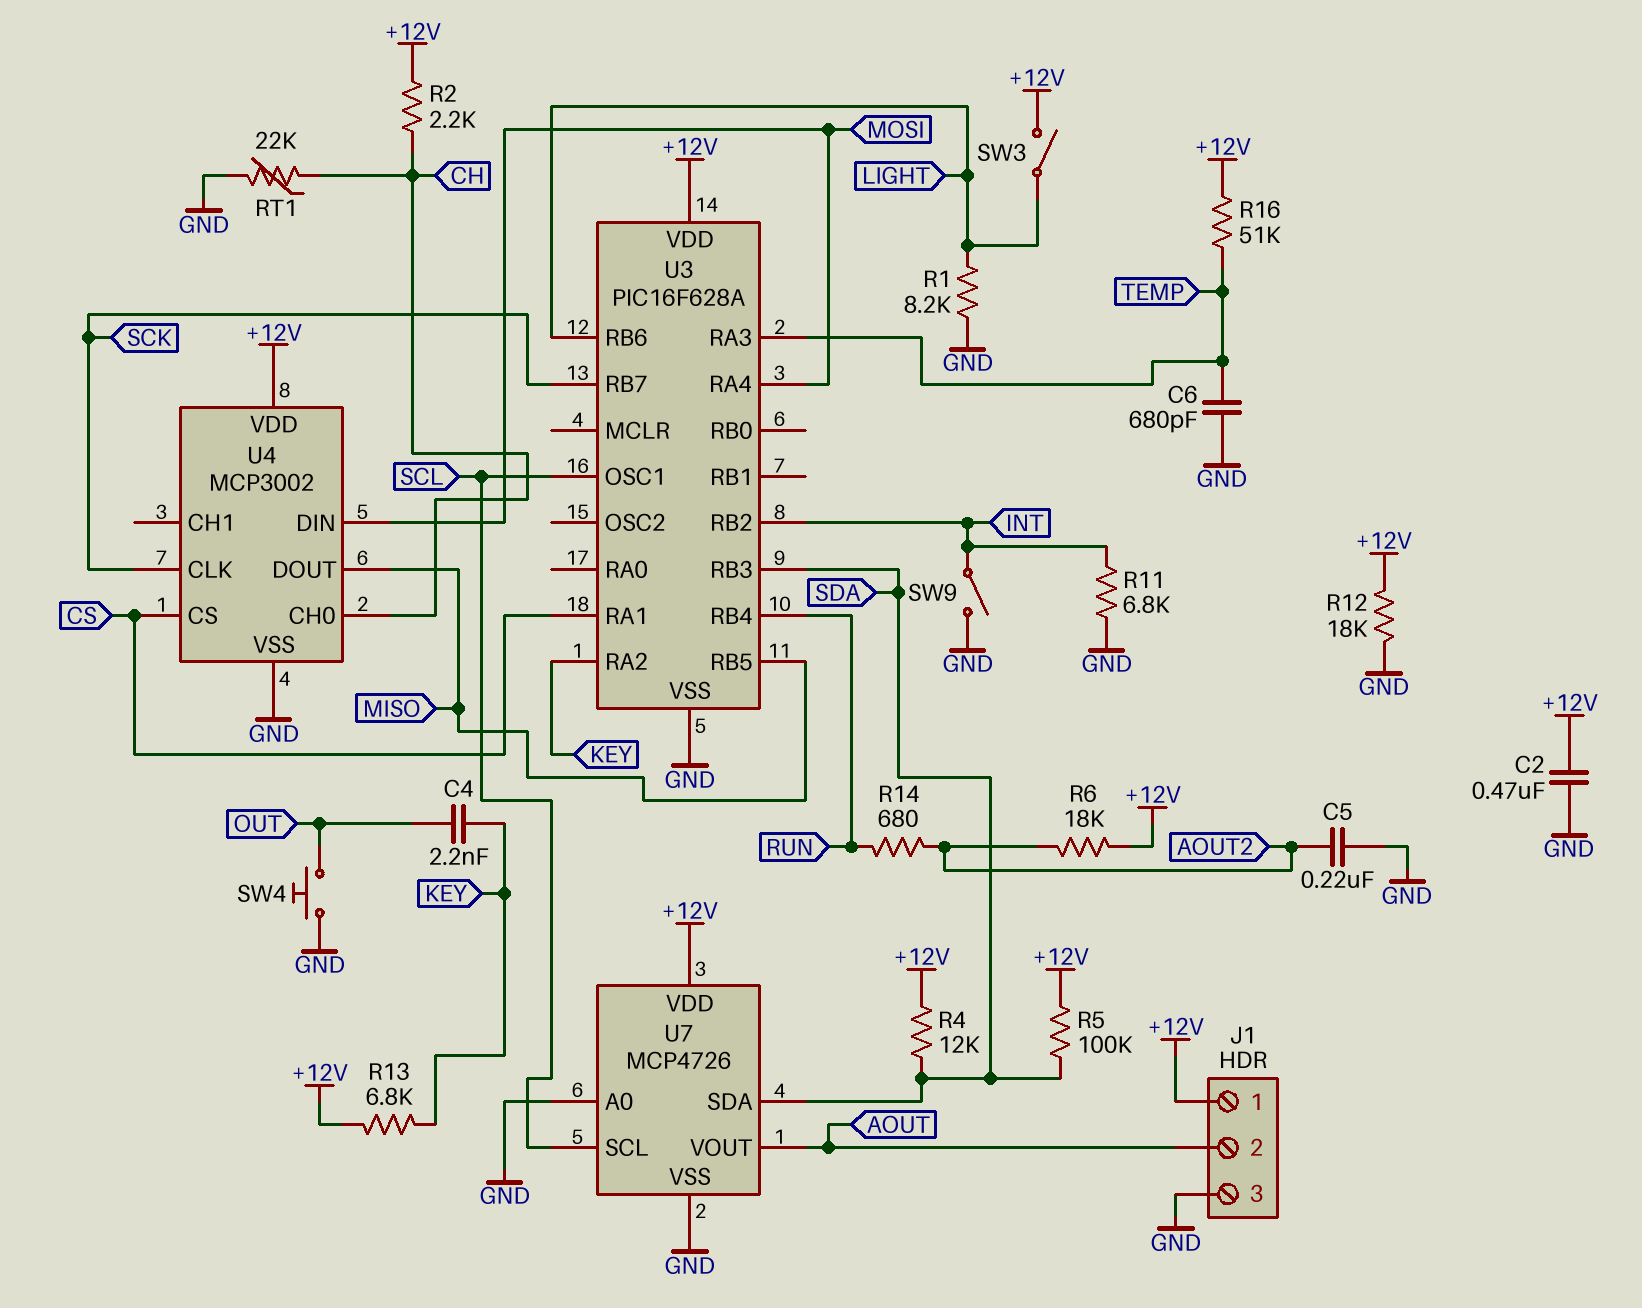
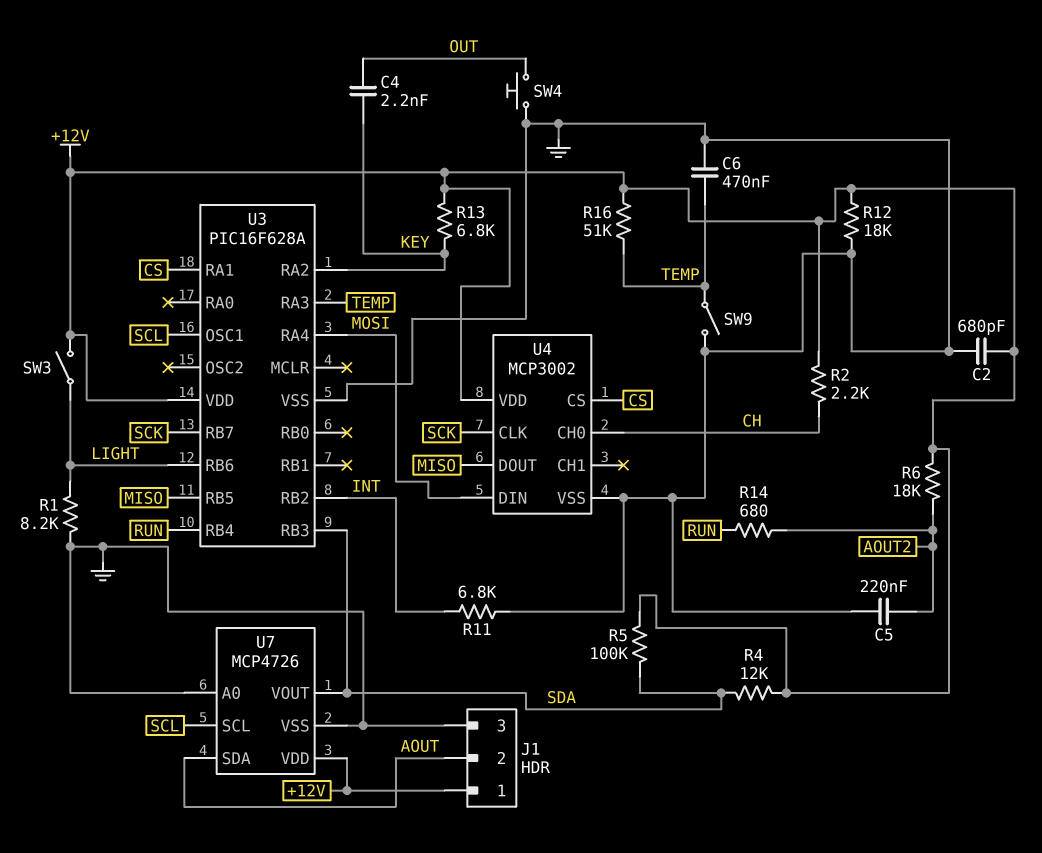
C2: 470nF (+12V, GND) -> 680pF (+12V, GND)
C6: 680pF (GND, TEMP) -> 470nF (GND, TEMP)
RT1: 22k (CH, GND) -> none
SW9: switch (GND, INT) -> switch (GND, TEMP)
U7 pin SDA: SDA -> AOUT
U7 pin VOUT: AOUT -> SDA

